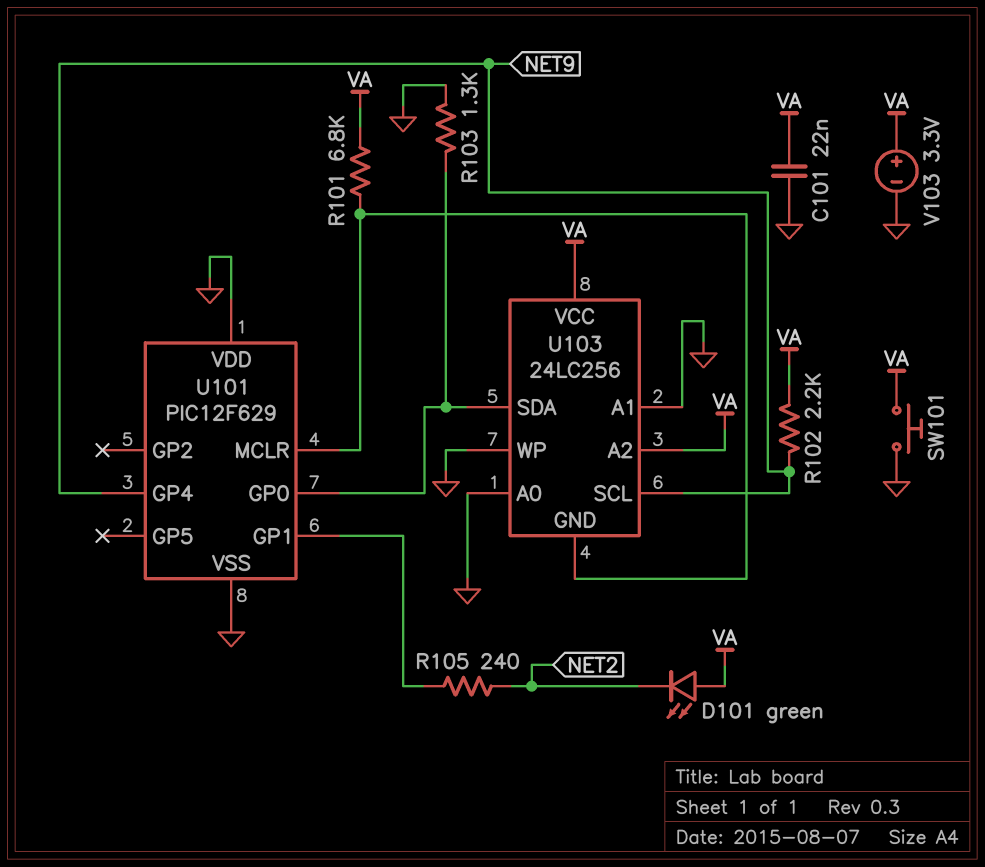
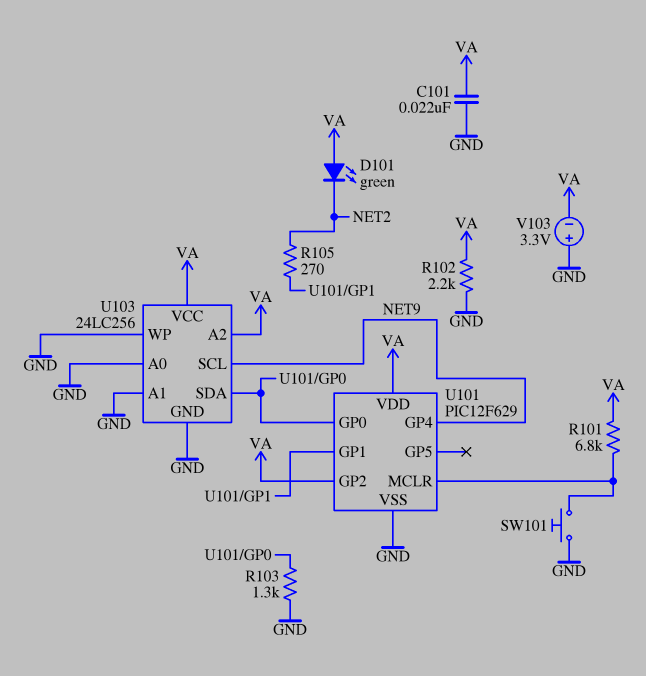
R102: 2.2k (NET9, VA) -> 2.2k (GND, VA)
R105: 240 (NET2, U101/GP1) -> 270 (NET2, U101/GP1)
SW101: button (GND, VA) -> button (GND, U101/MCLR)
U101 pin GP2: none -> VA
U101 pin VDD: GND -> VA
U103 pin GND: U101/MCLR -> GND
V103: 3.3V (plus VA, minus GND) -> 3.3V (plus GND, minus VA)

